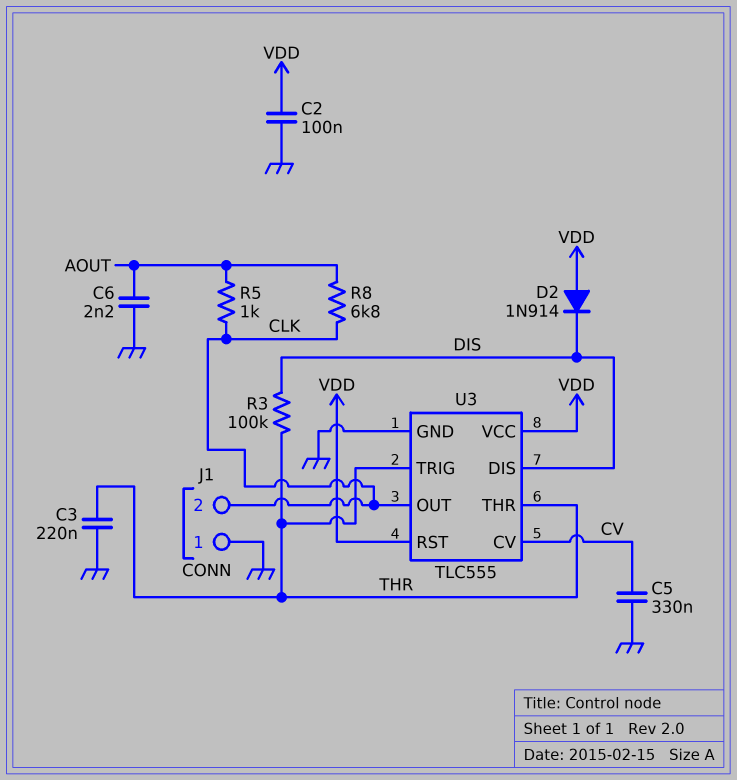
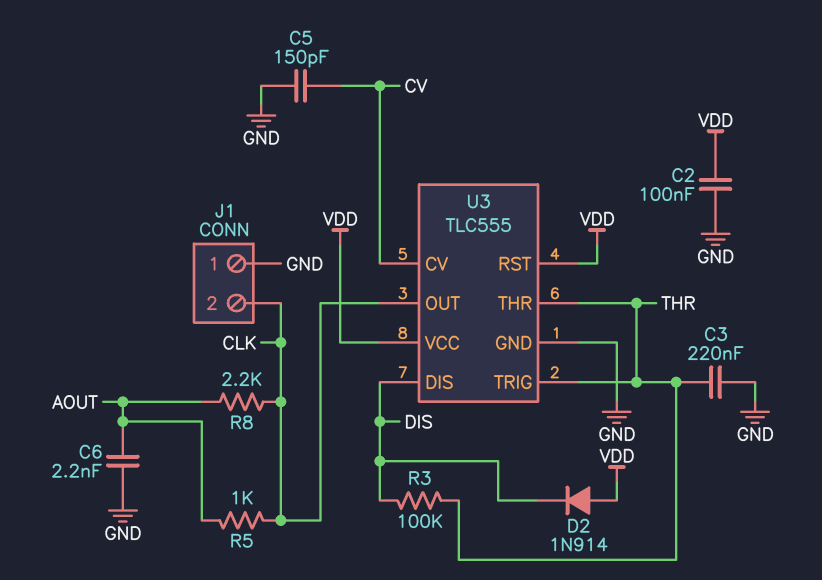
C5: 330nF (CV, GND) -> 150pF (CV, GND)
R8: 6.8k (AOUT, CLK) -> 2.2k (AOUT, CLK)

